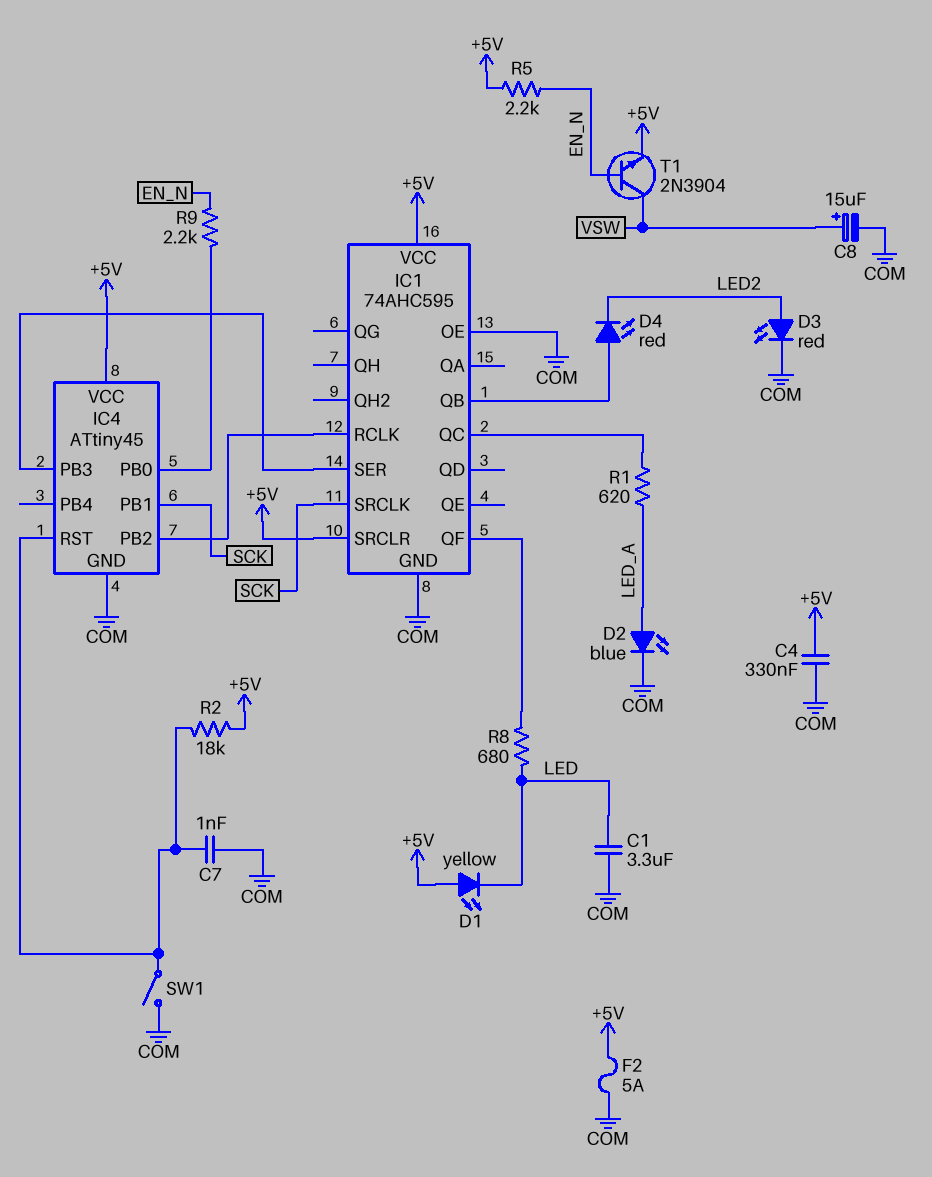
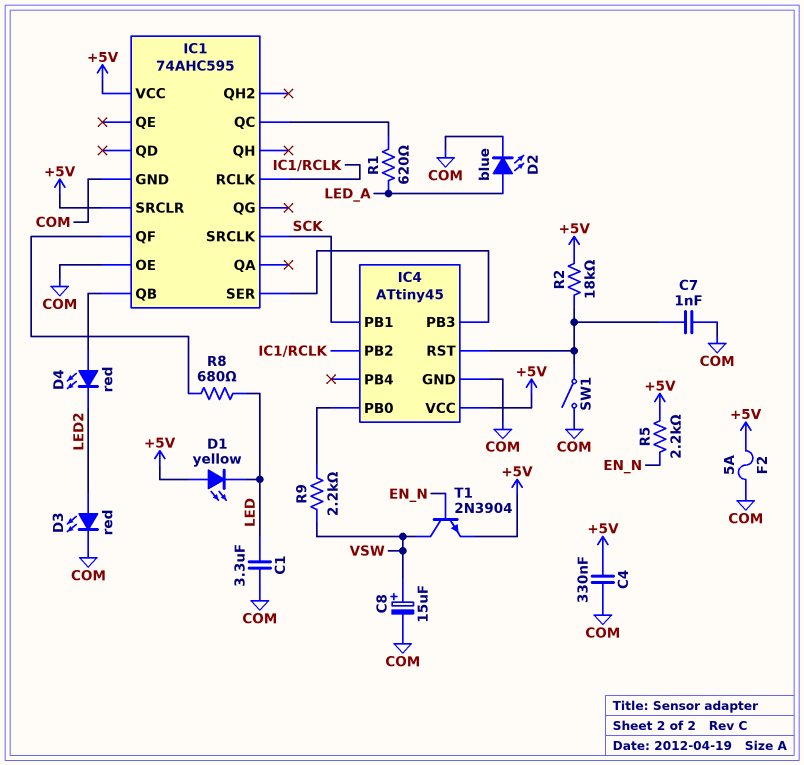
R9: 2.2k (EN_N, IC4/PB0) -> 2.2k (IC4/PB0, VSW)

